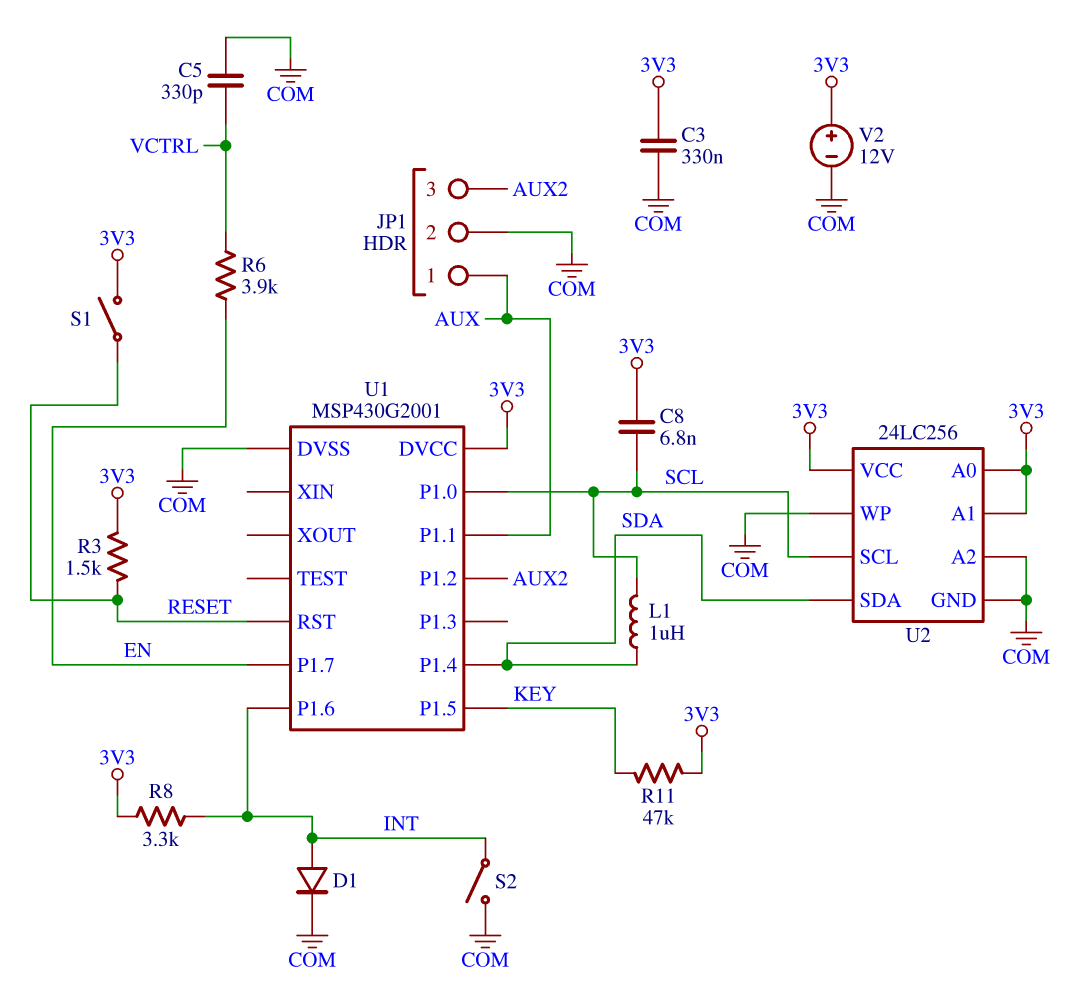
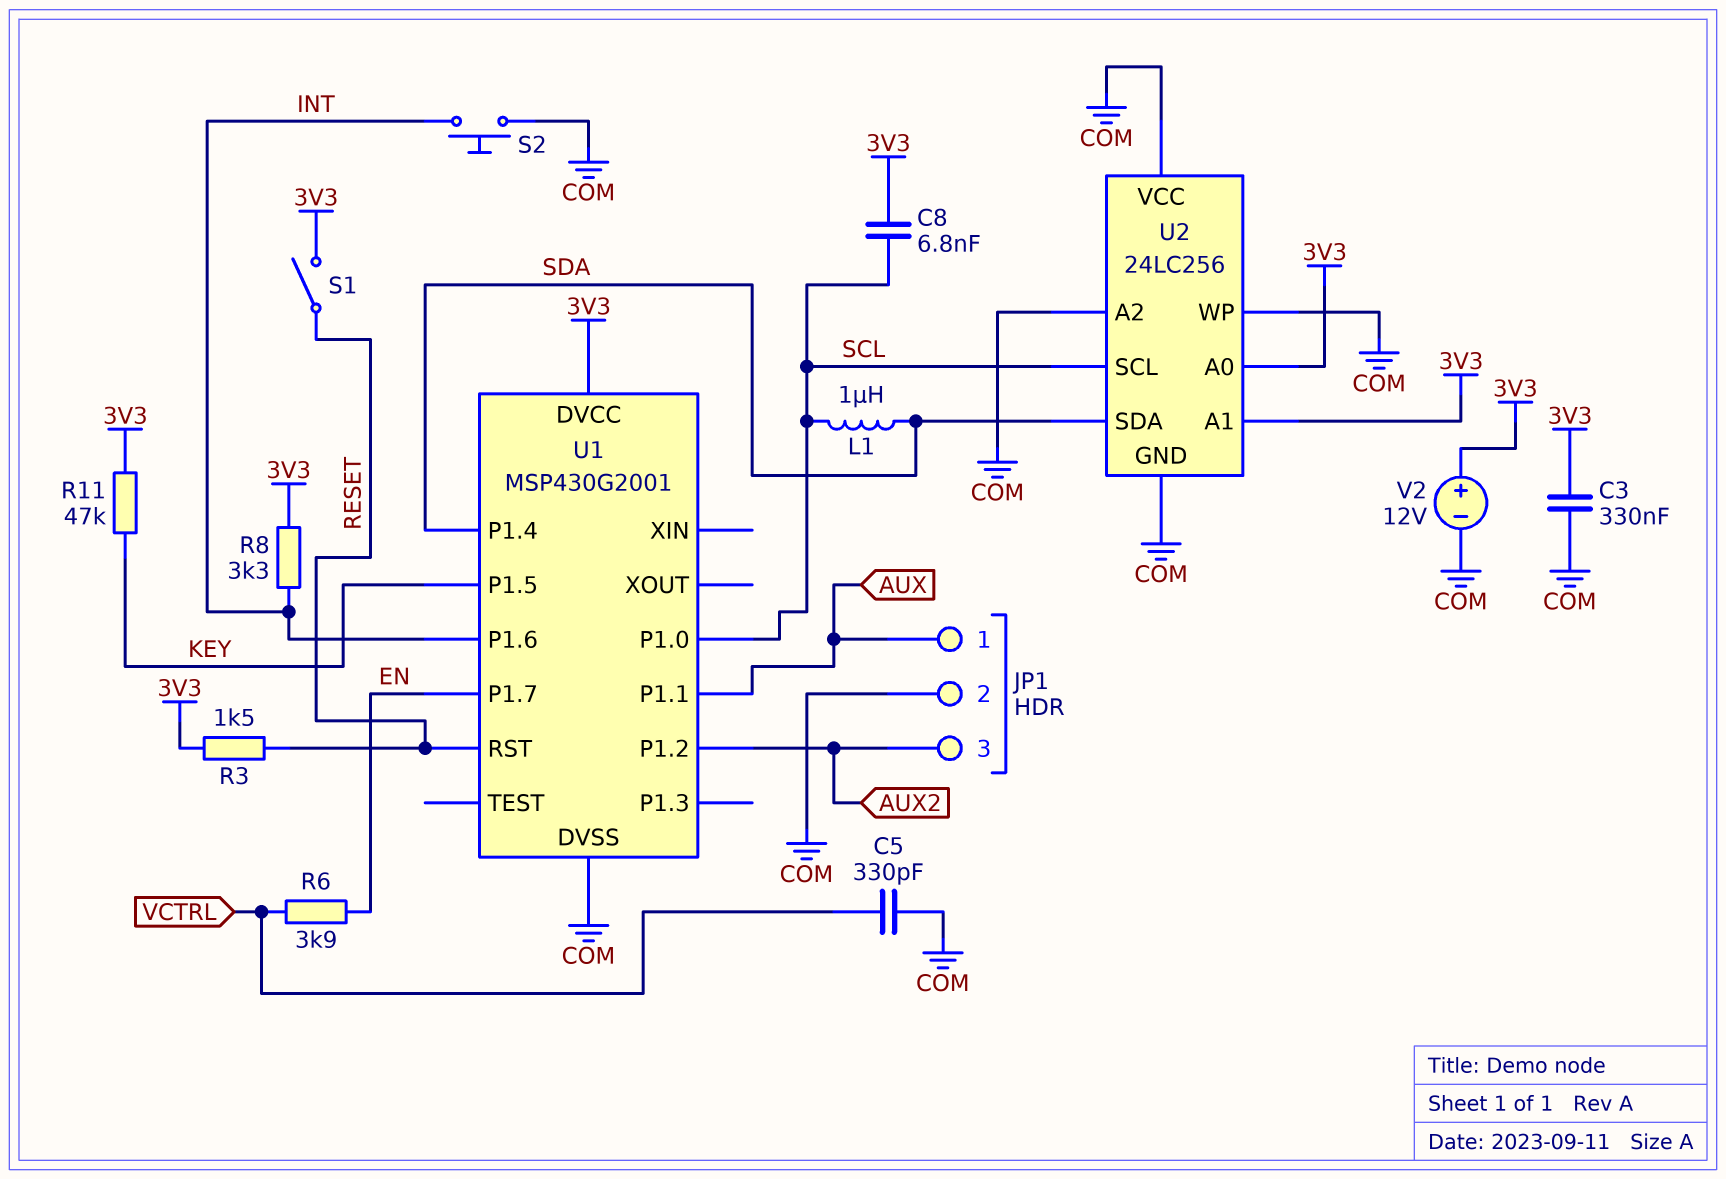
D1: diode (A INT, K COM) -> none
S2: switch (COM, INT) -> button (COM, INT)
U2 pin VCC: 3V3 -> COM

